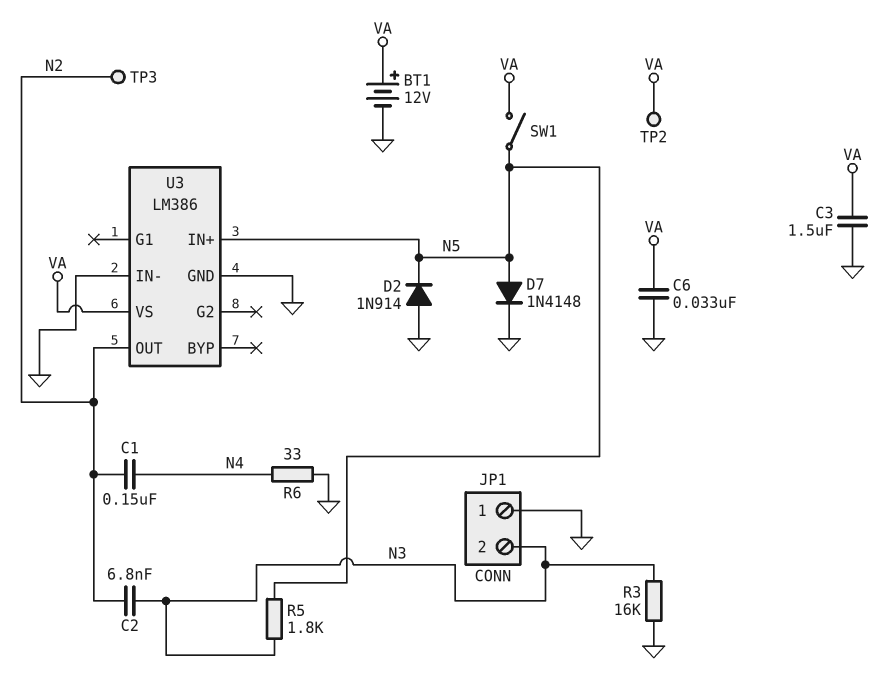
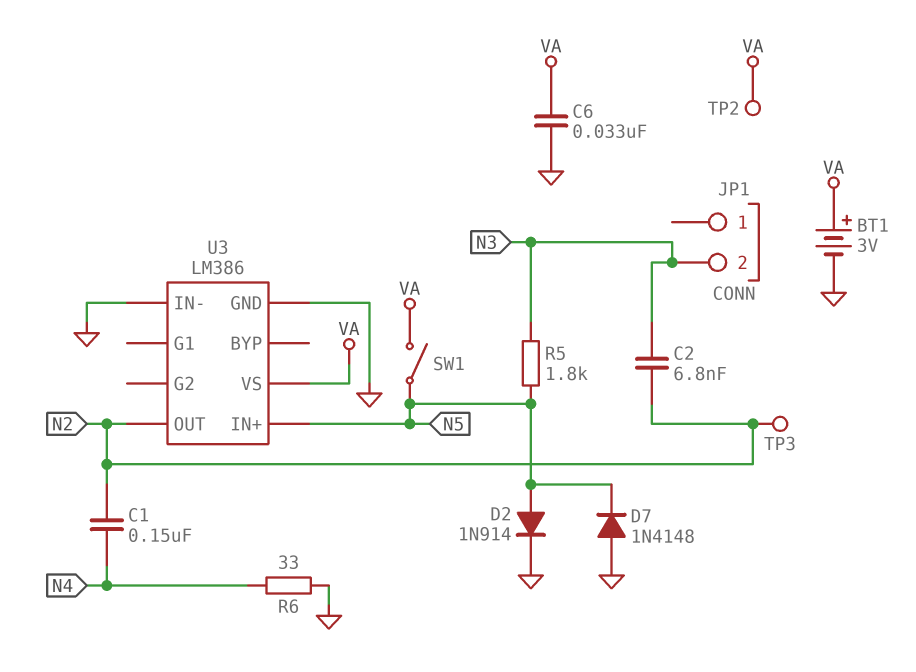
BT1: 12V (plus VA, minus GND) -> 3V (plus VA, minus GND)
C3: 1.5uF (GND, VA) -> none
D2: diode 1N914 (A GND, K N5) -> diode 1N914 (A N5, K GND)
D7: diode 1N4148 (A N5, K GND) -> diode 1N4148 (A GND, K N5)
JP1 pin 1: GND -> none
R3: 16k (GND, N3) -> none

